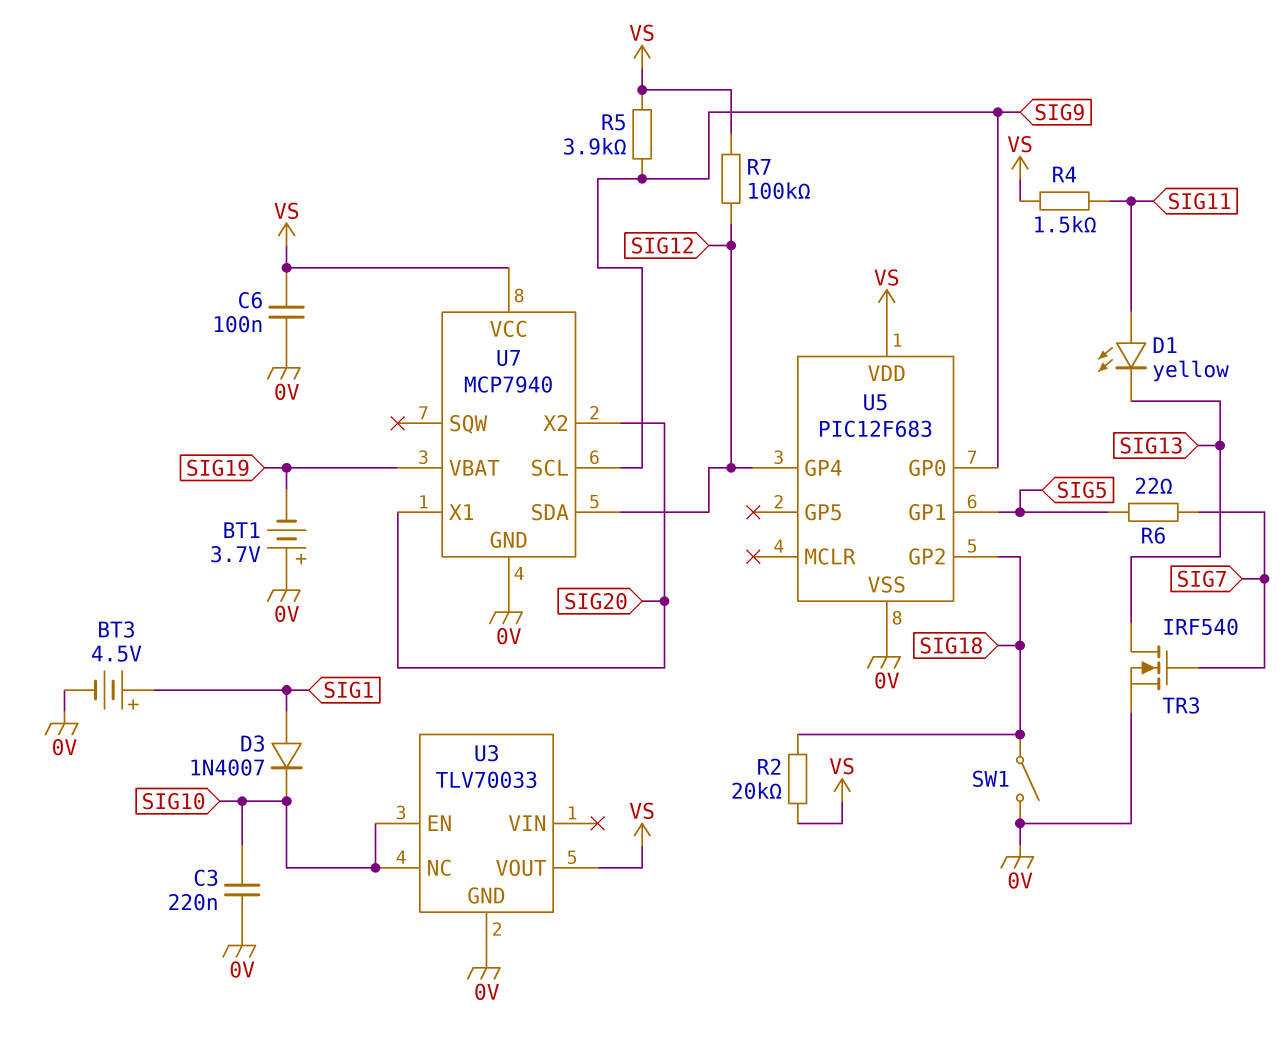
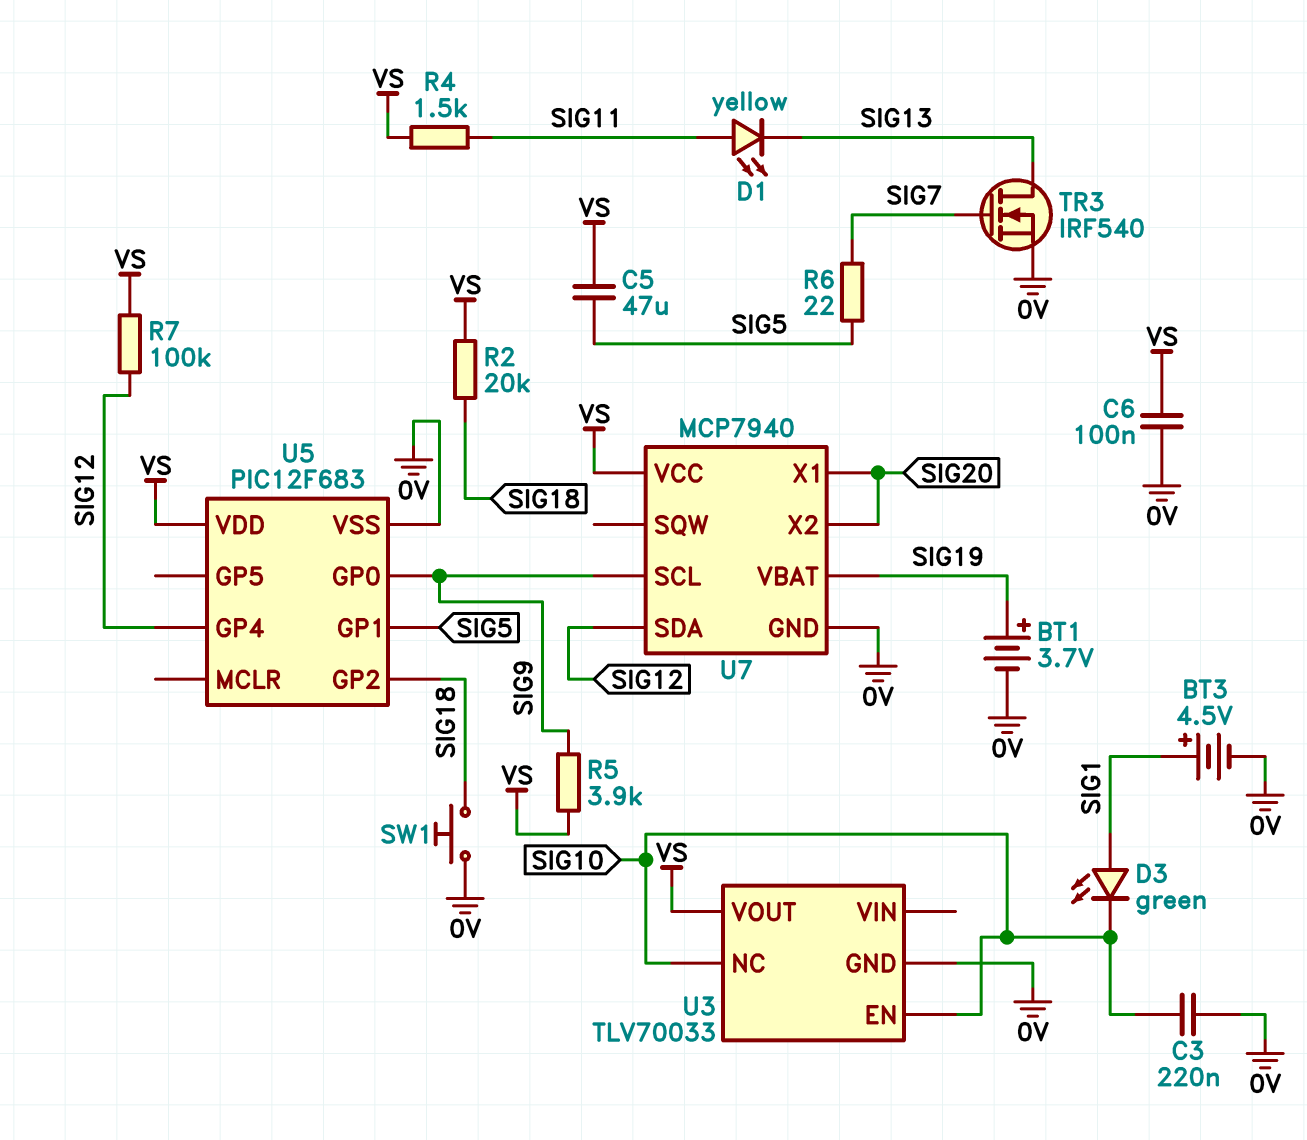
BT1: 3.7V (plus 0V, minus SIG19) -> 3.7V (plus SIG19, minus 0V)
C5: none -> 47uF (SIG5, VS)
D3: diode 1N4007 (A SIG1, K SIG10) -> LED green (A SIG1, K SIG10)
SW1: switch (0V, SIG18) -> button (0V, SIG18)

